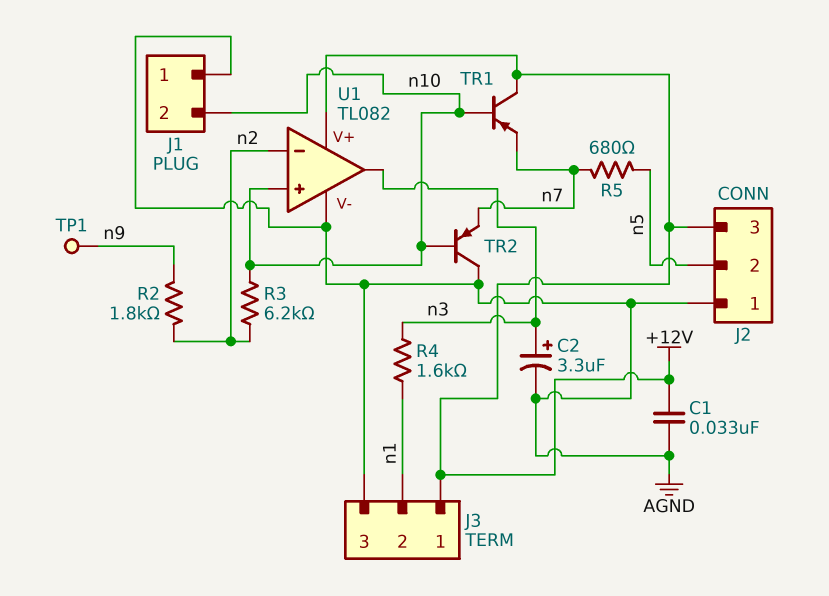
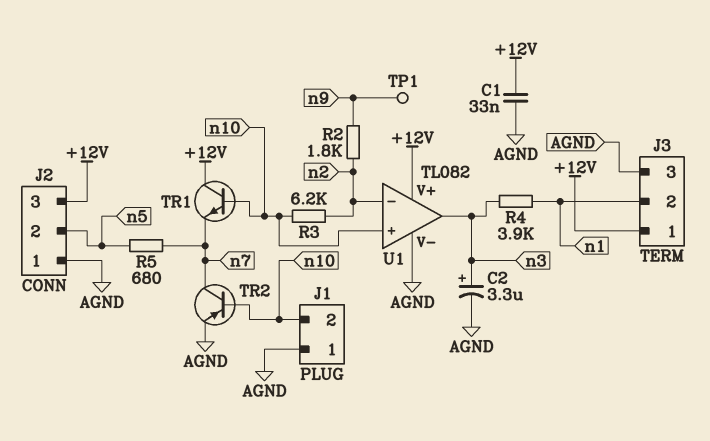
R4: 1.6k (n1, n3) -> 3.9k (n1, n3)
TR1: PNP (B n10, C +12V, E n7) -> NPN (B n10, C +12V, E n7)
TR2: PNP (B n10, C AGND, E n7) -> PNP (B n10, C n7, E AGND)

